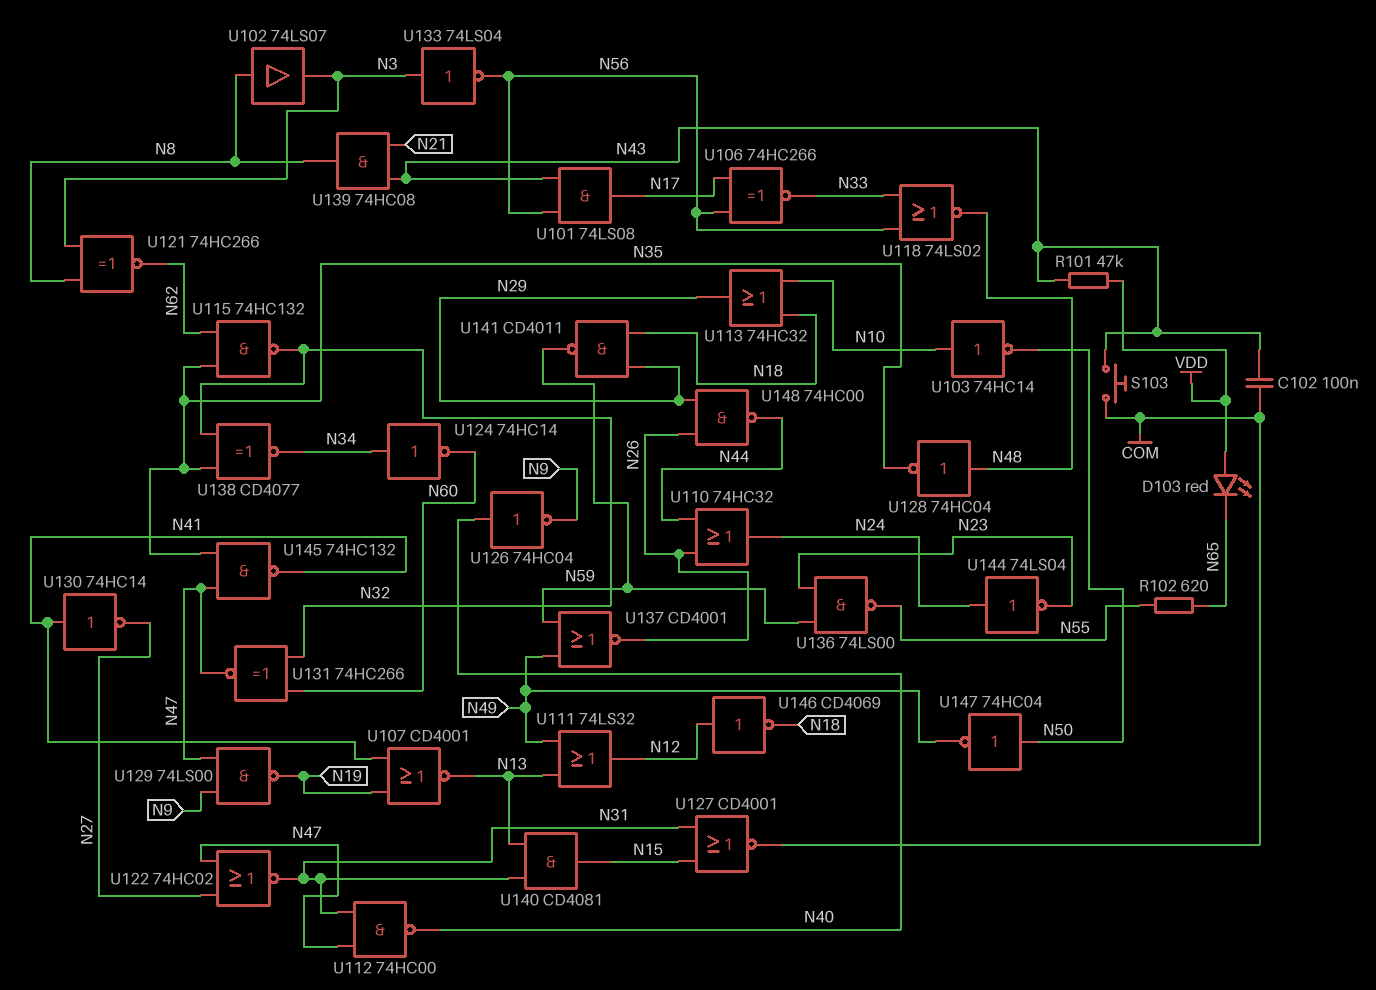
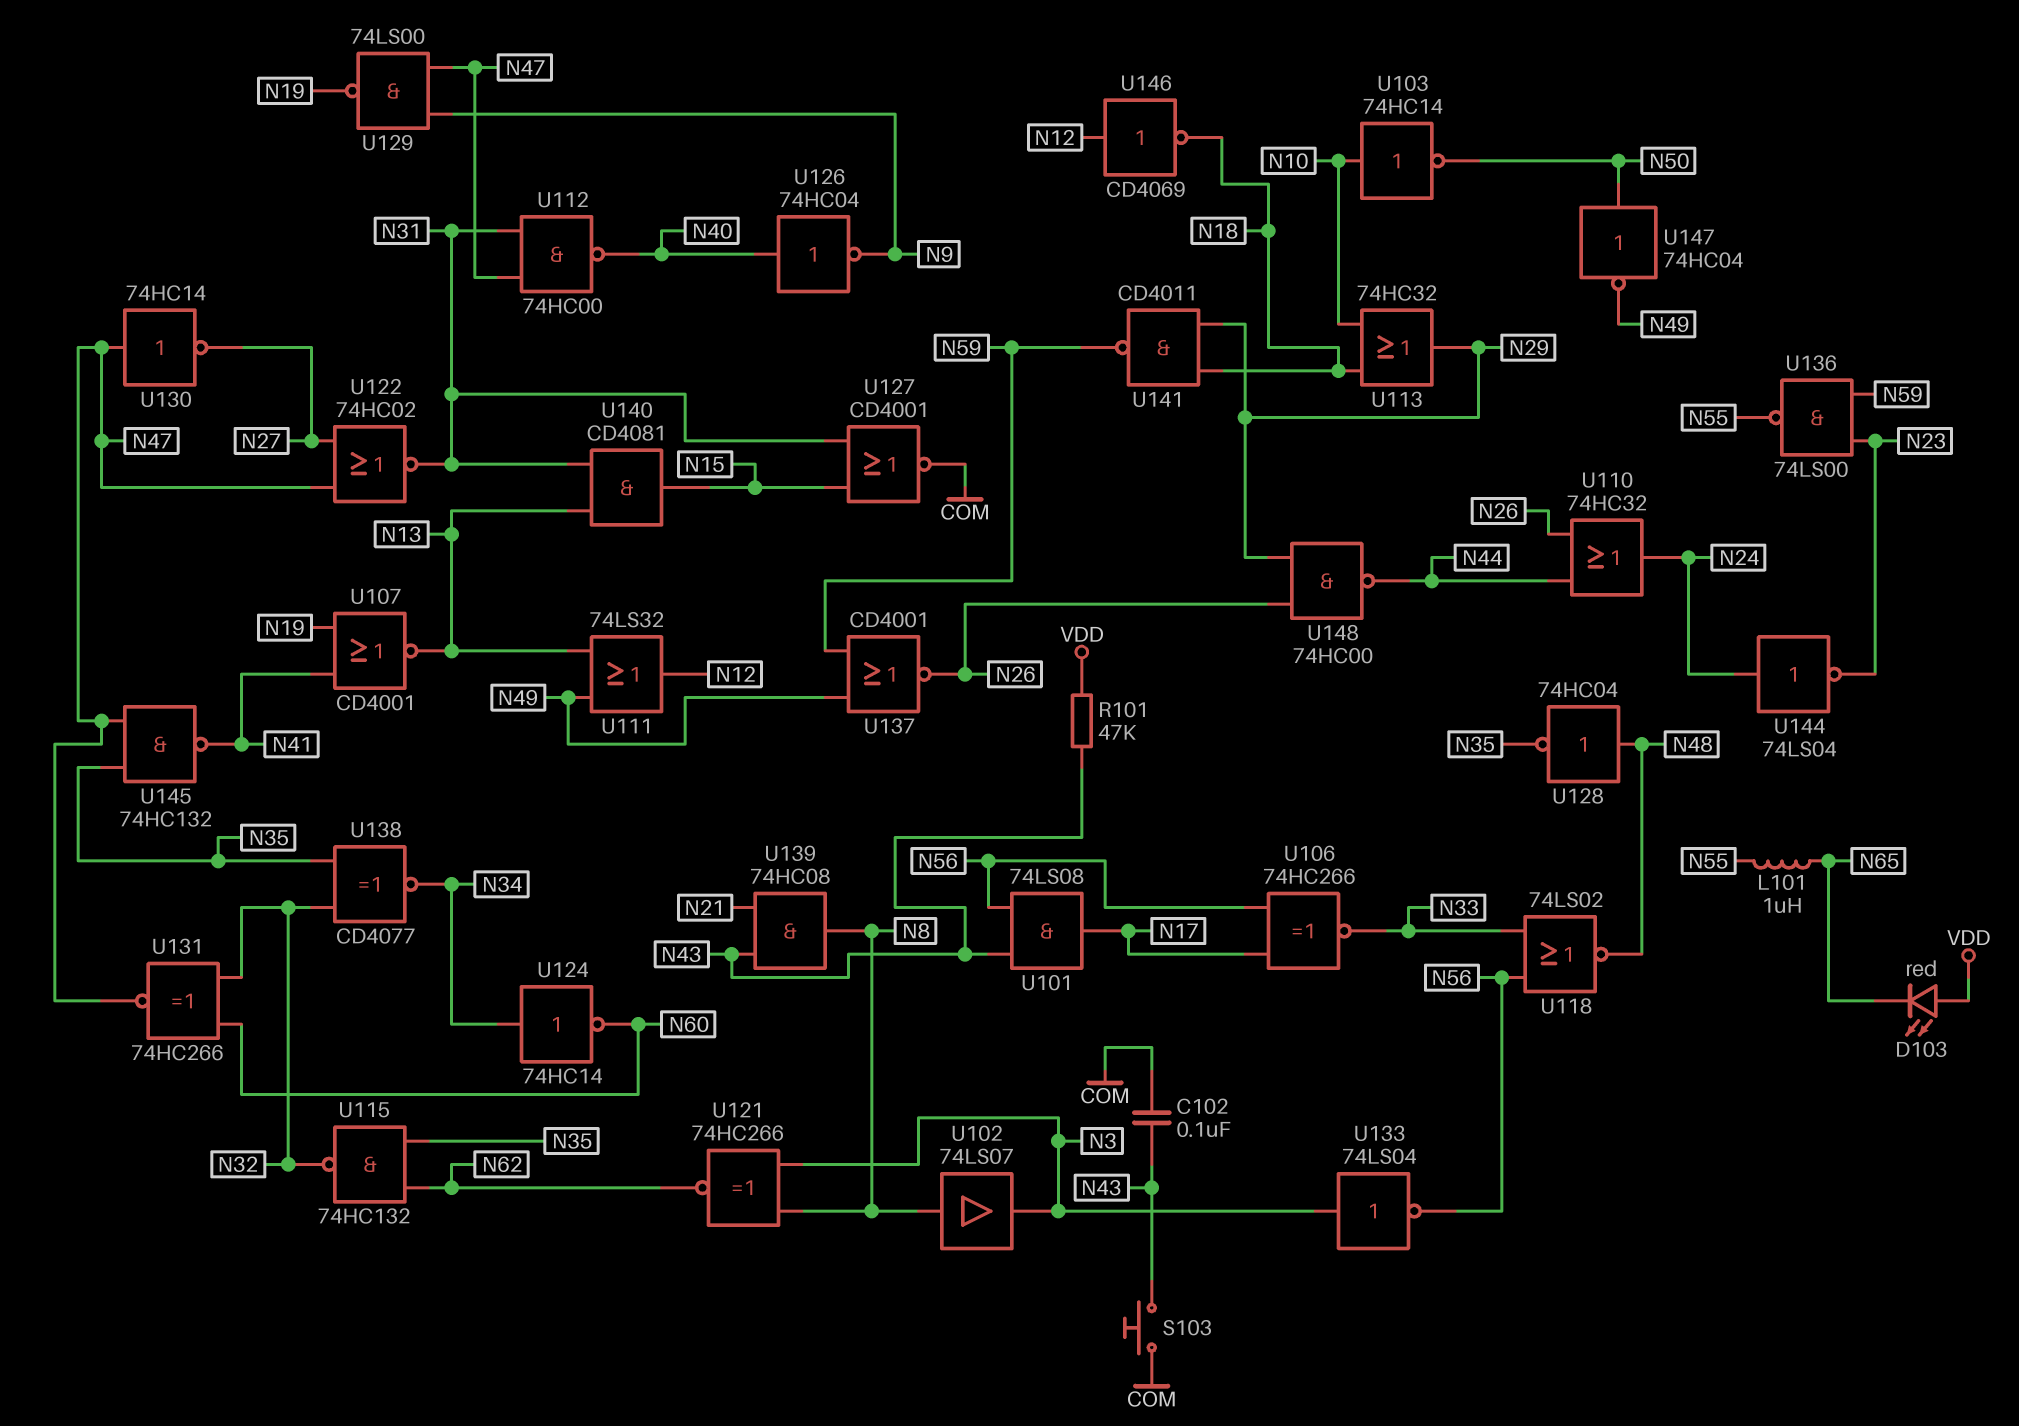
L101: none -> 1uH (N55, N65)
R102: 620 (N55, N65) -> none
U130: NOT 74HC14 (in N41, out N27) -> NOT 74HC14 (in N47, out N27)

